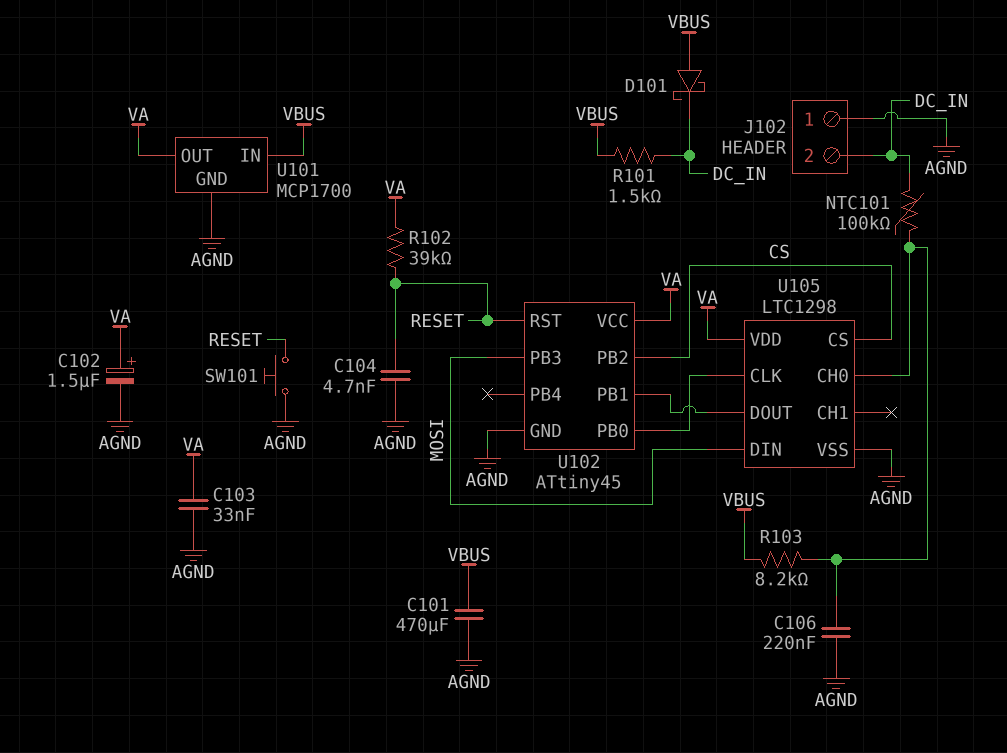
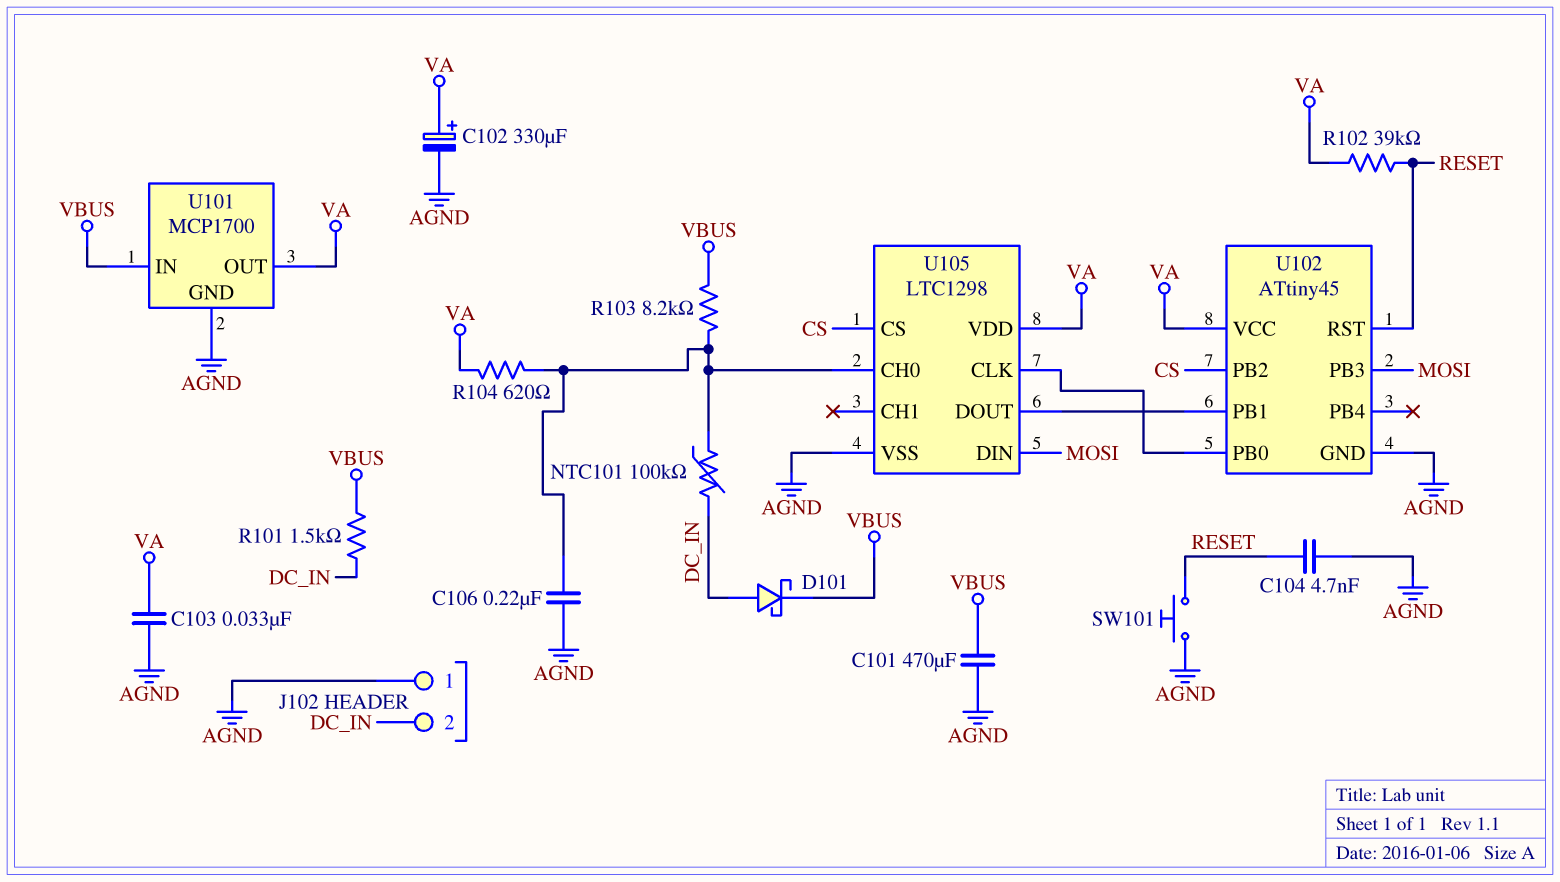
C102: 1.5uF (plus VA, minus AGND) -> 330uF (plus VA, minus AGND)
D101: schottky (A VBUS, K DC_IN) -> schottky (A DC_IN, K VBUS)
R104: none -> 620 (U105/CH0, VA)

